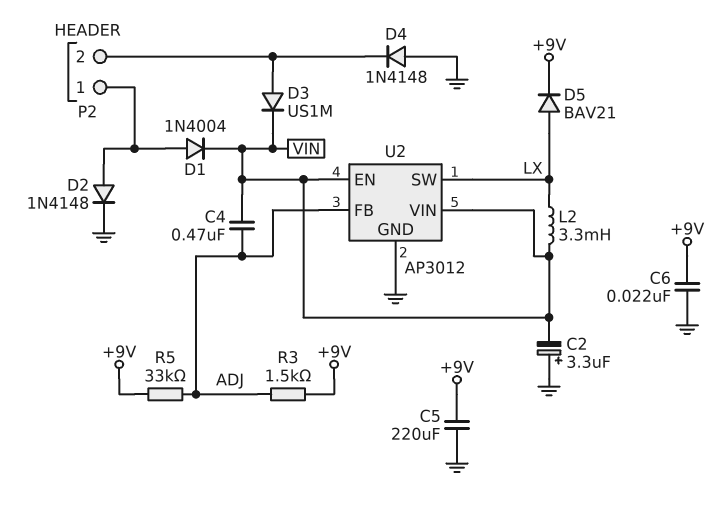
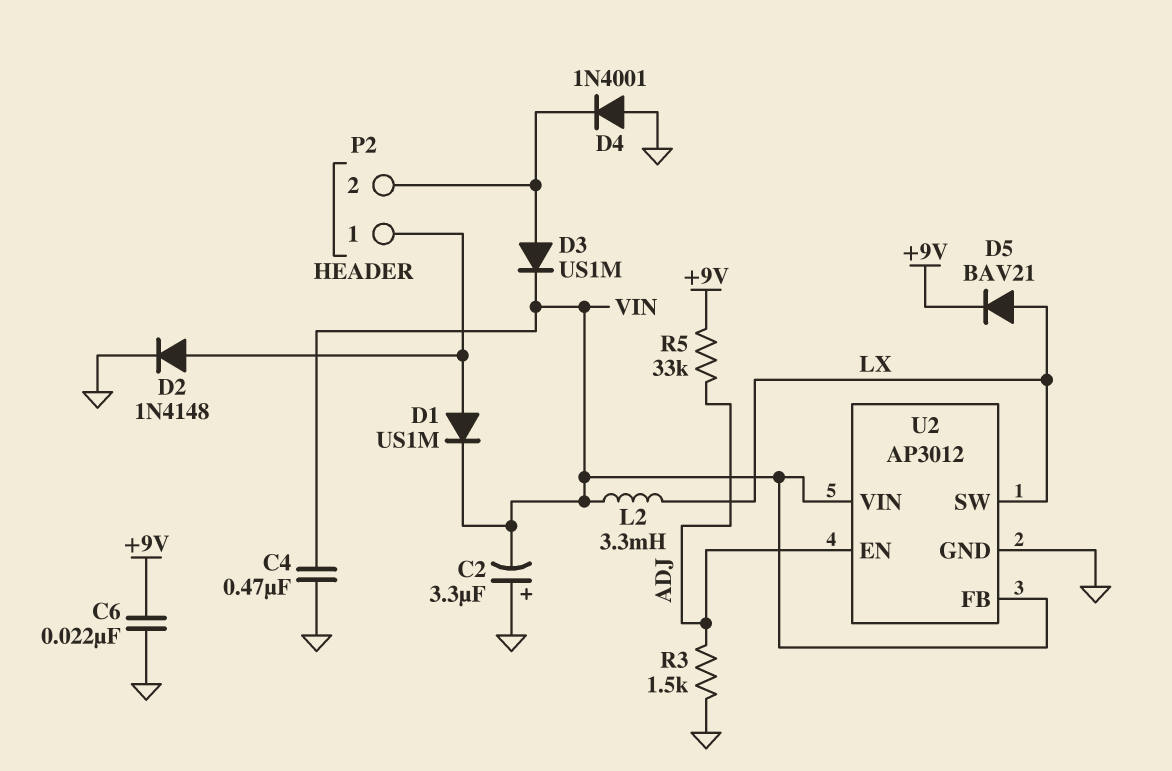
C4: 470nF (ADJ, VIN) -> 470nF (GND, VIN)
C5: 220uF (+9V, GND) -> none
D1: diode 1N4004 (A P2/1, K VIN) -> diode US1M (A P2/1, K VIN)
D4: diode 1N4148 (A GND, K P2/2) -> diode 1N4001 (A GND, K P2/2)
R3: 1.5k (+9V, ADJ) -> 1.5k (ADJ, GND)
U2 pin EN: VIN -> ADJ
U2 pin FB: ADJ -> VIN

